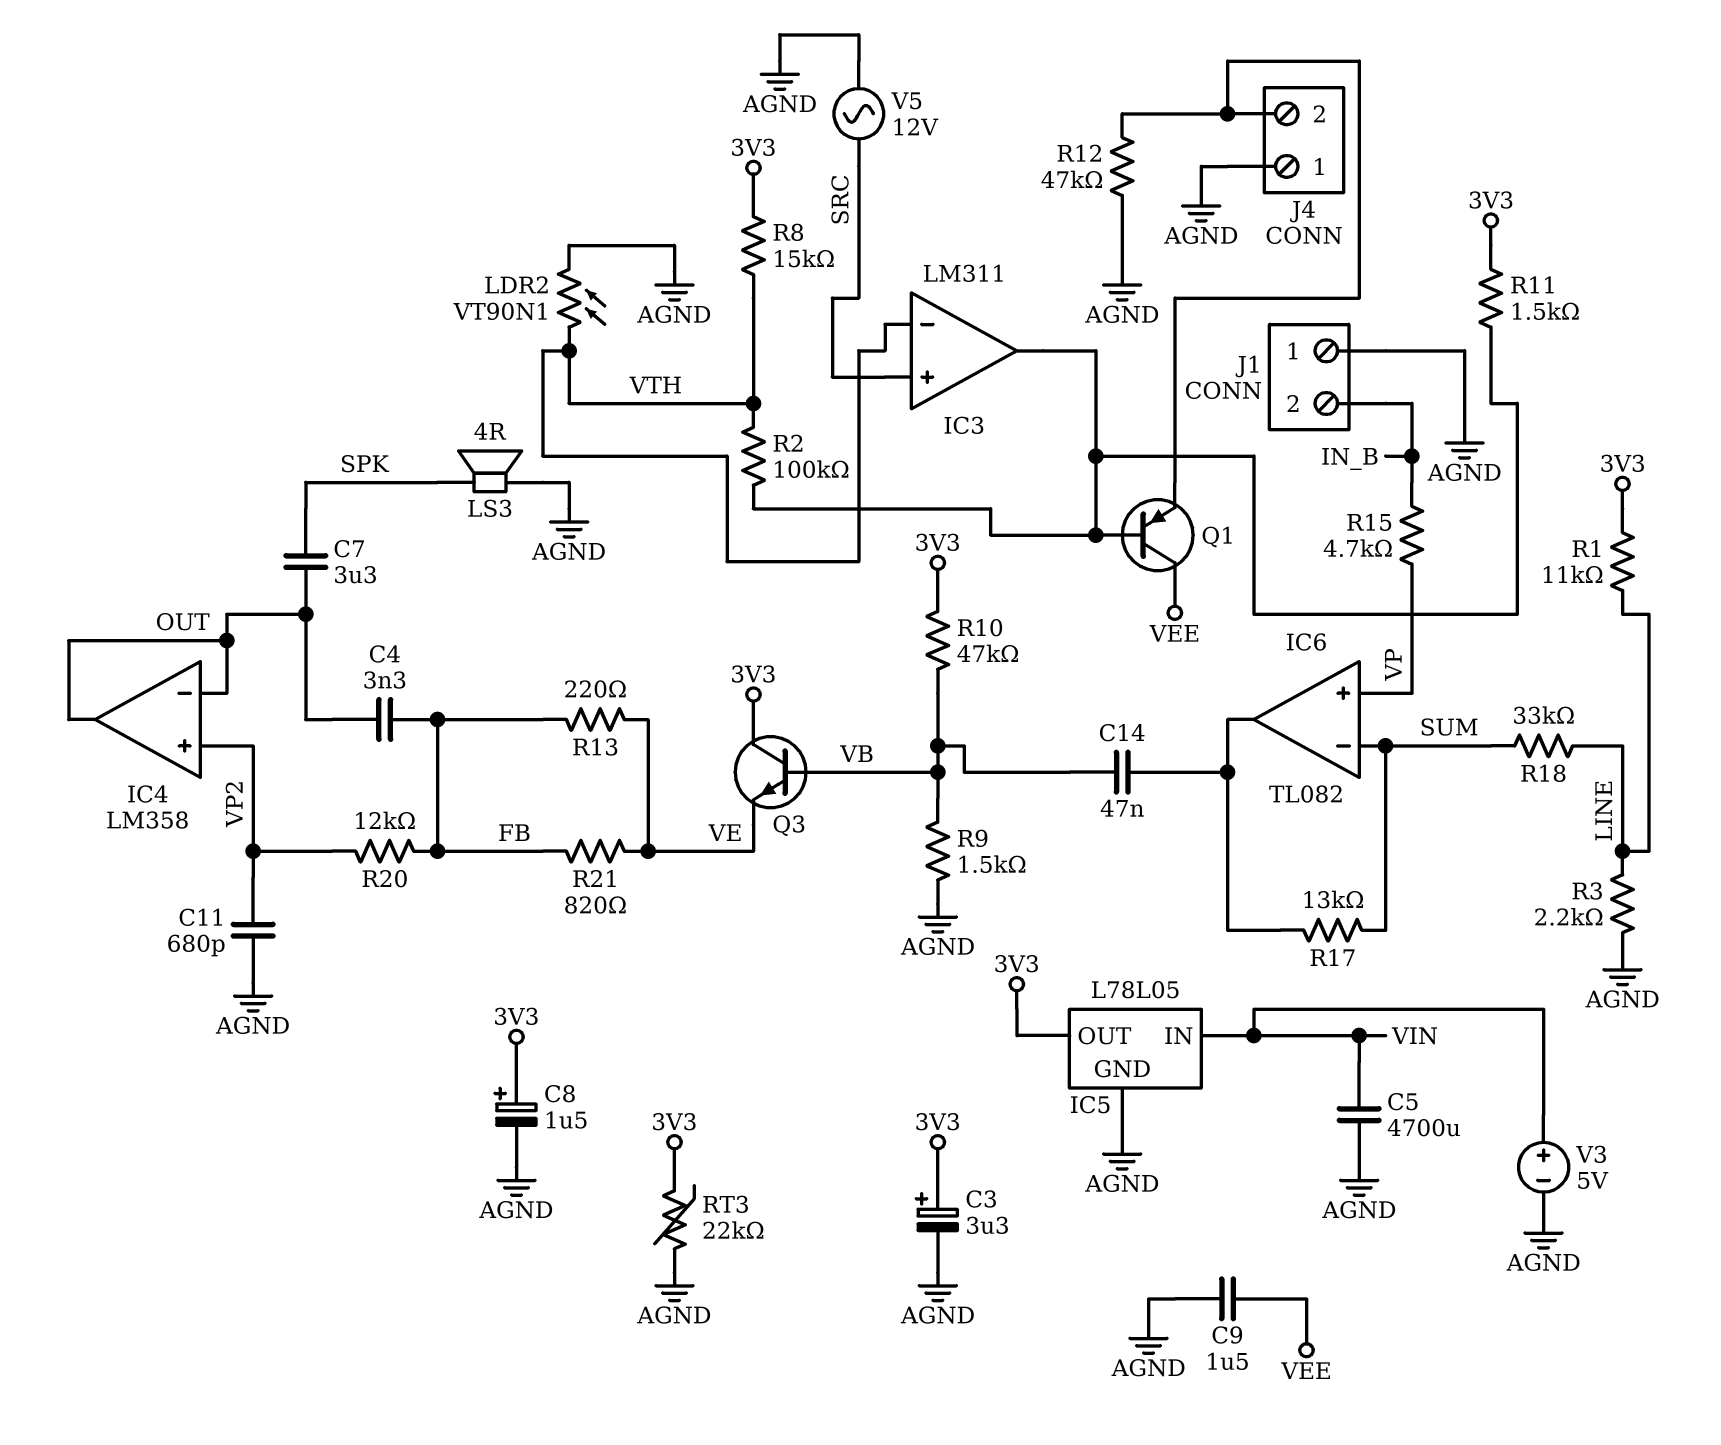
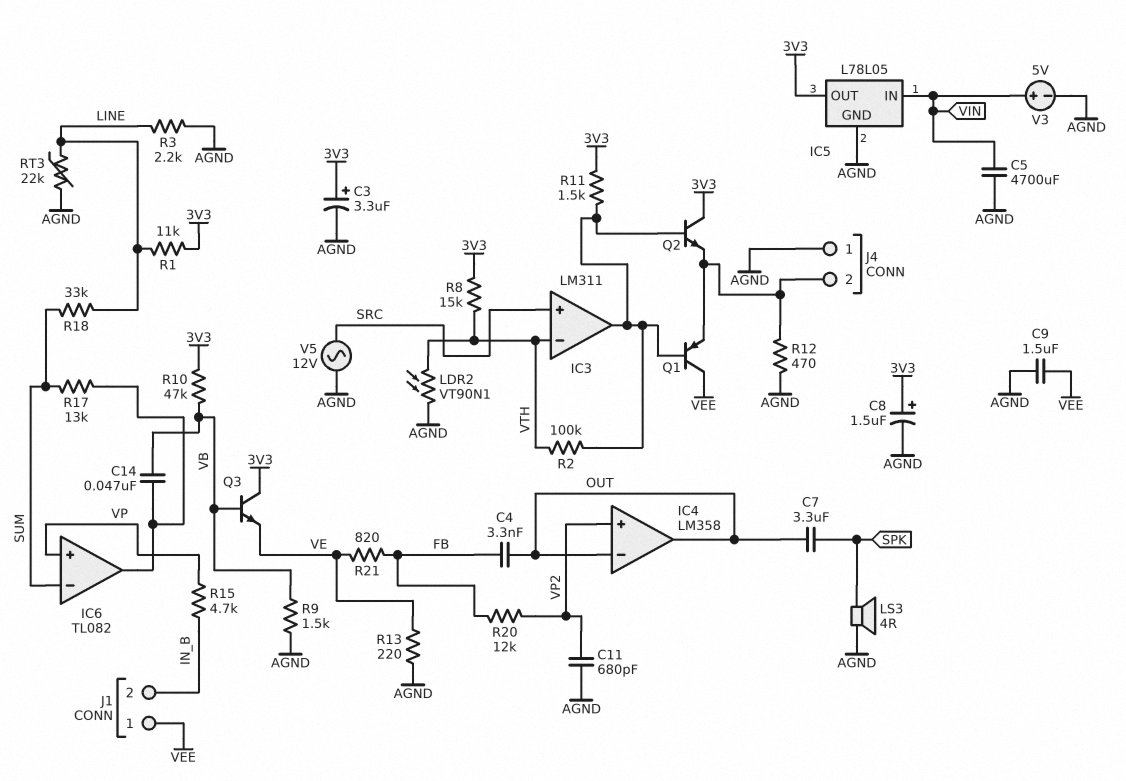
J1 pin 1: AGND -> VEE
Q2: none -> NPN (B IC3/out, C 3V3, E J4/2)
R12: 47k (AGND, J4/2) -> 470 (AGND, J4/2)
R13: 220 (FB, VE) -> 220 (AGND, VE)
RT3: 22k (3V3, AGND) -> 22k (AGND, LINE)

